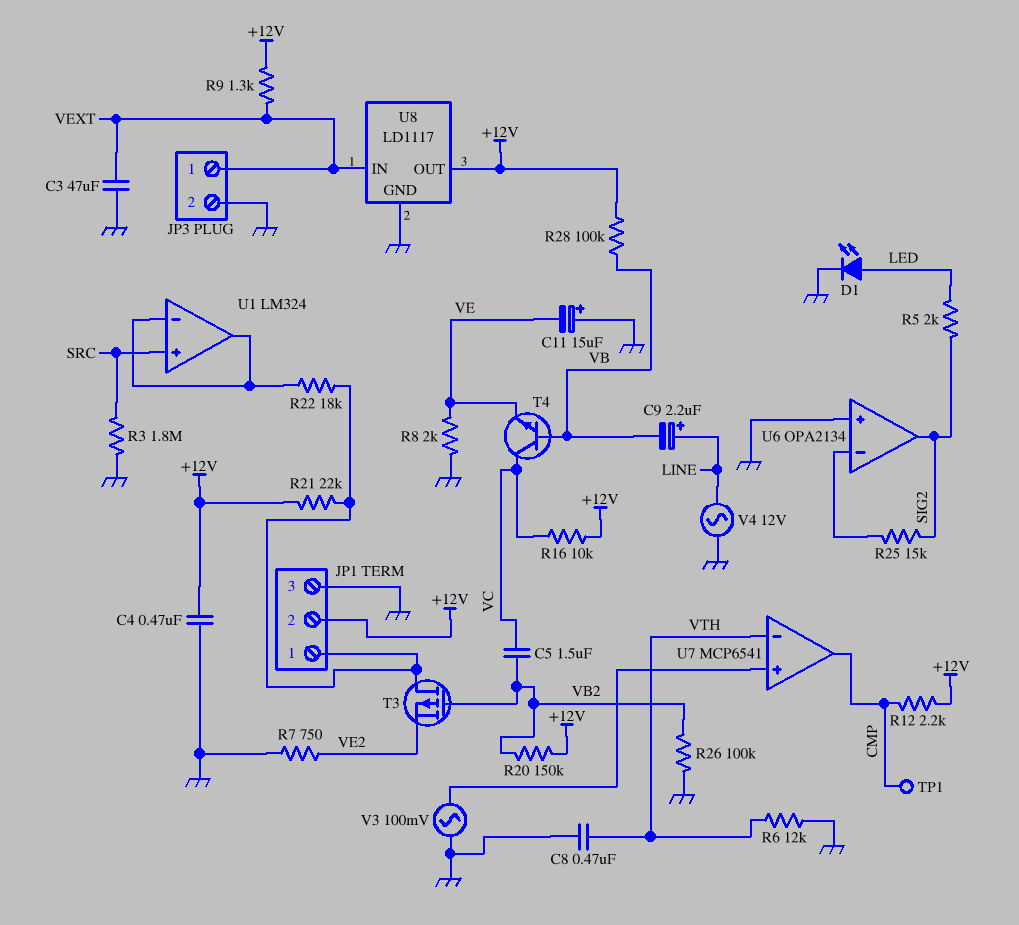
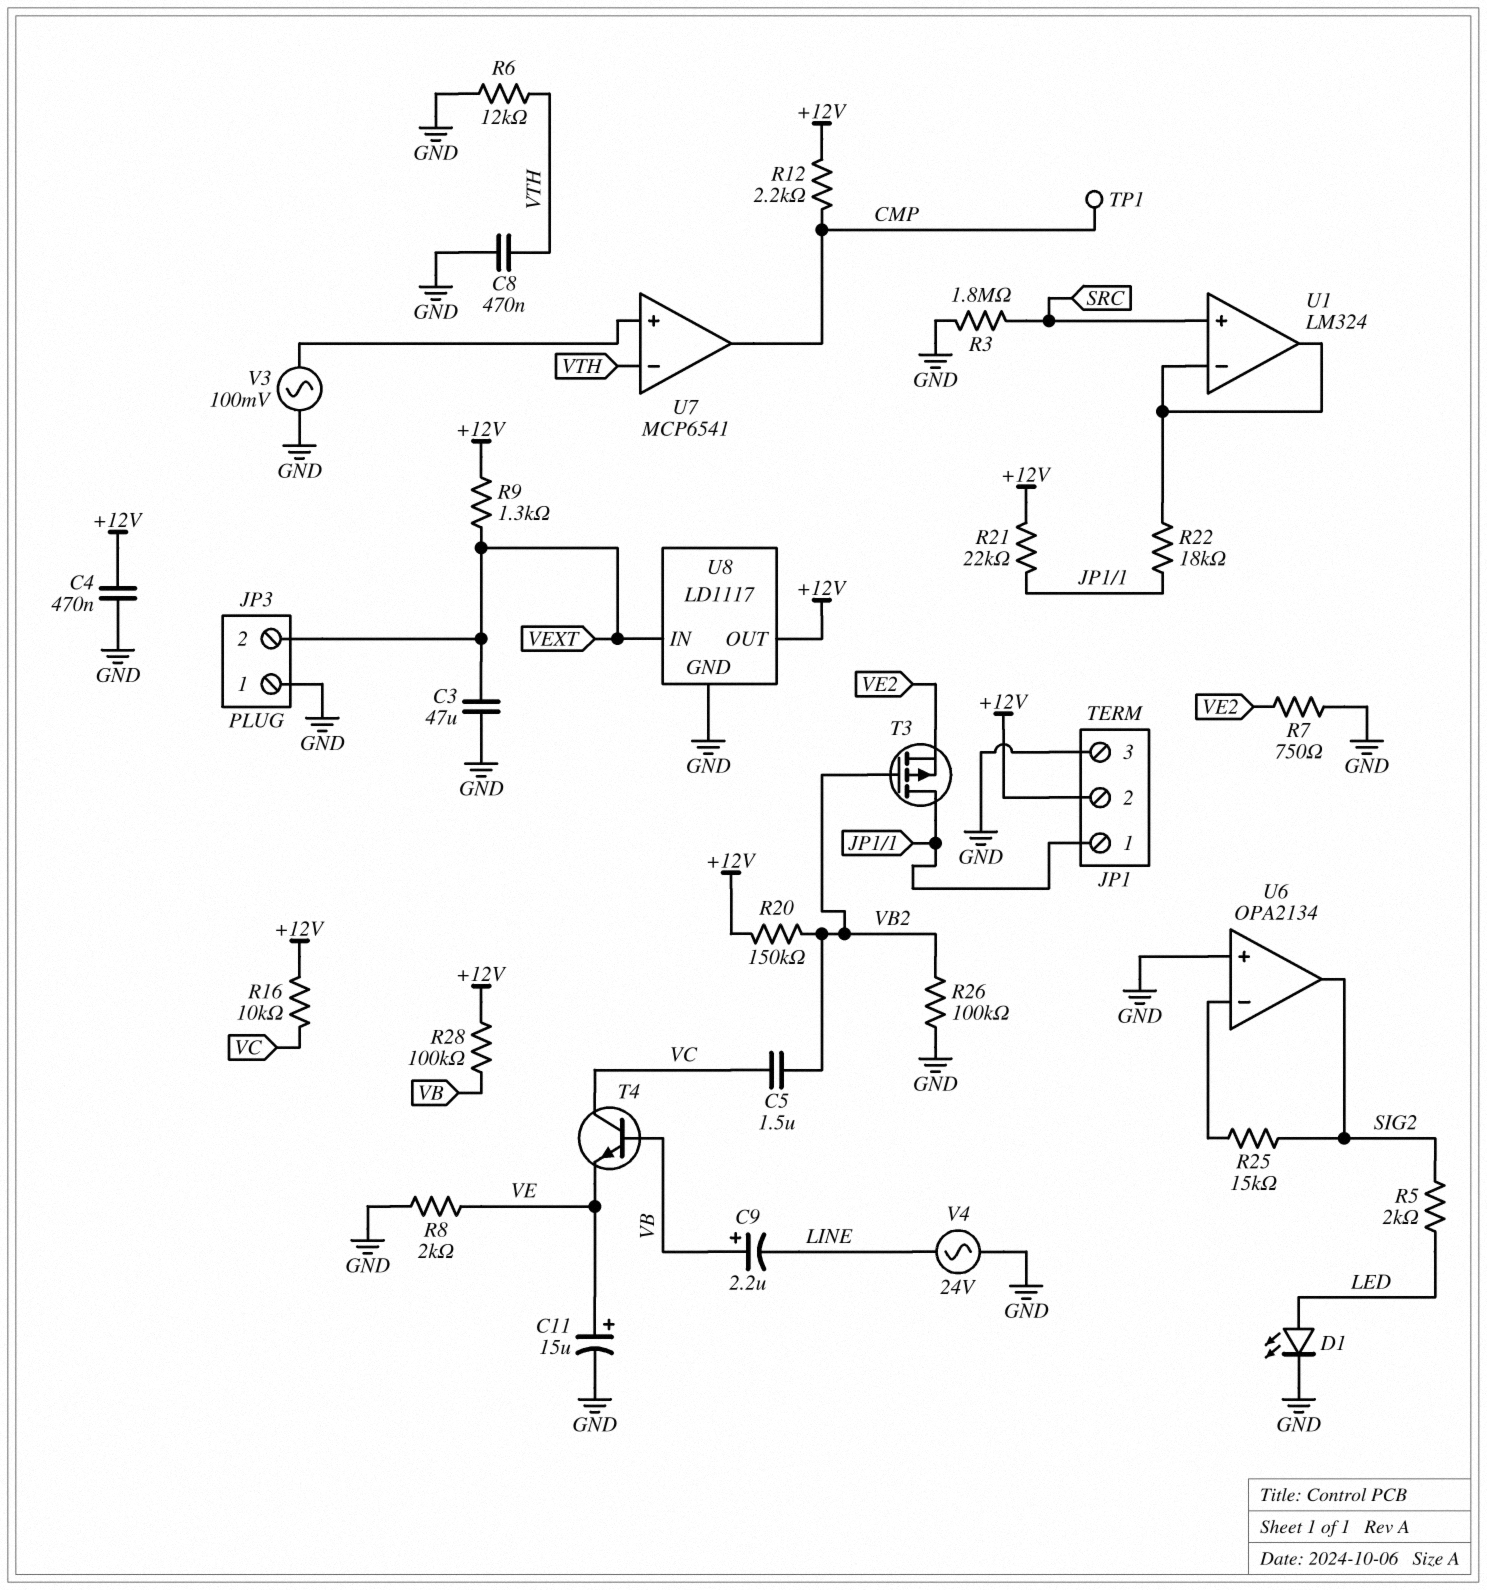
C9: 2.2uF (plus LINE, minus VB) -> 2.2uF (plus VB, minus LINE)
C11: 15uF (plus GND, minus VE) -> 15uF (plus VE, minus GND)
JP3 pin 1: VEXT -> GND
JP3 pin 2: GND -> VEXT
V4: AC 12V (GND, LINE) -> AC 24V (GND, LINE)

